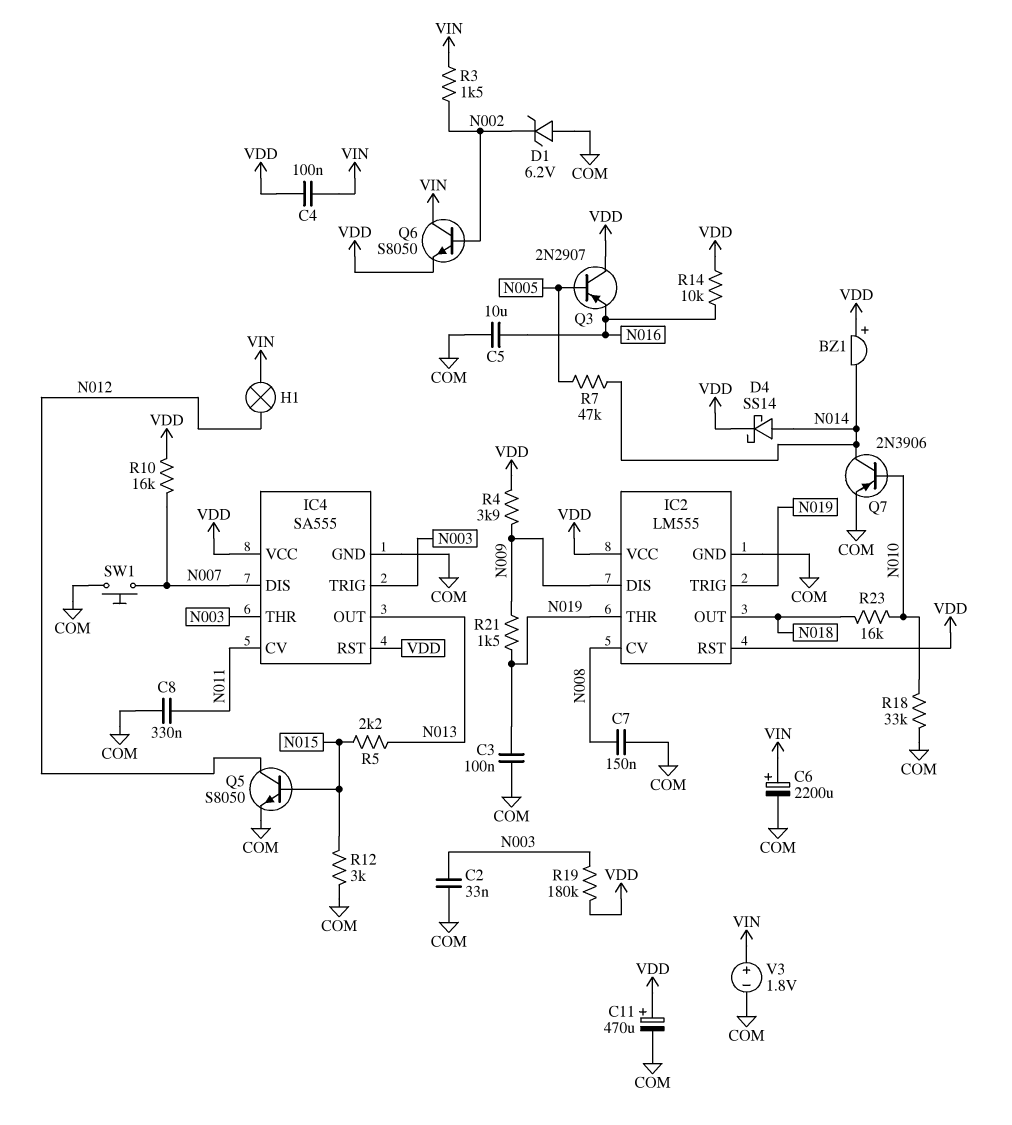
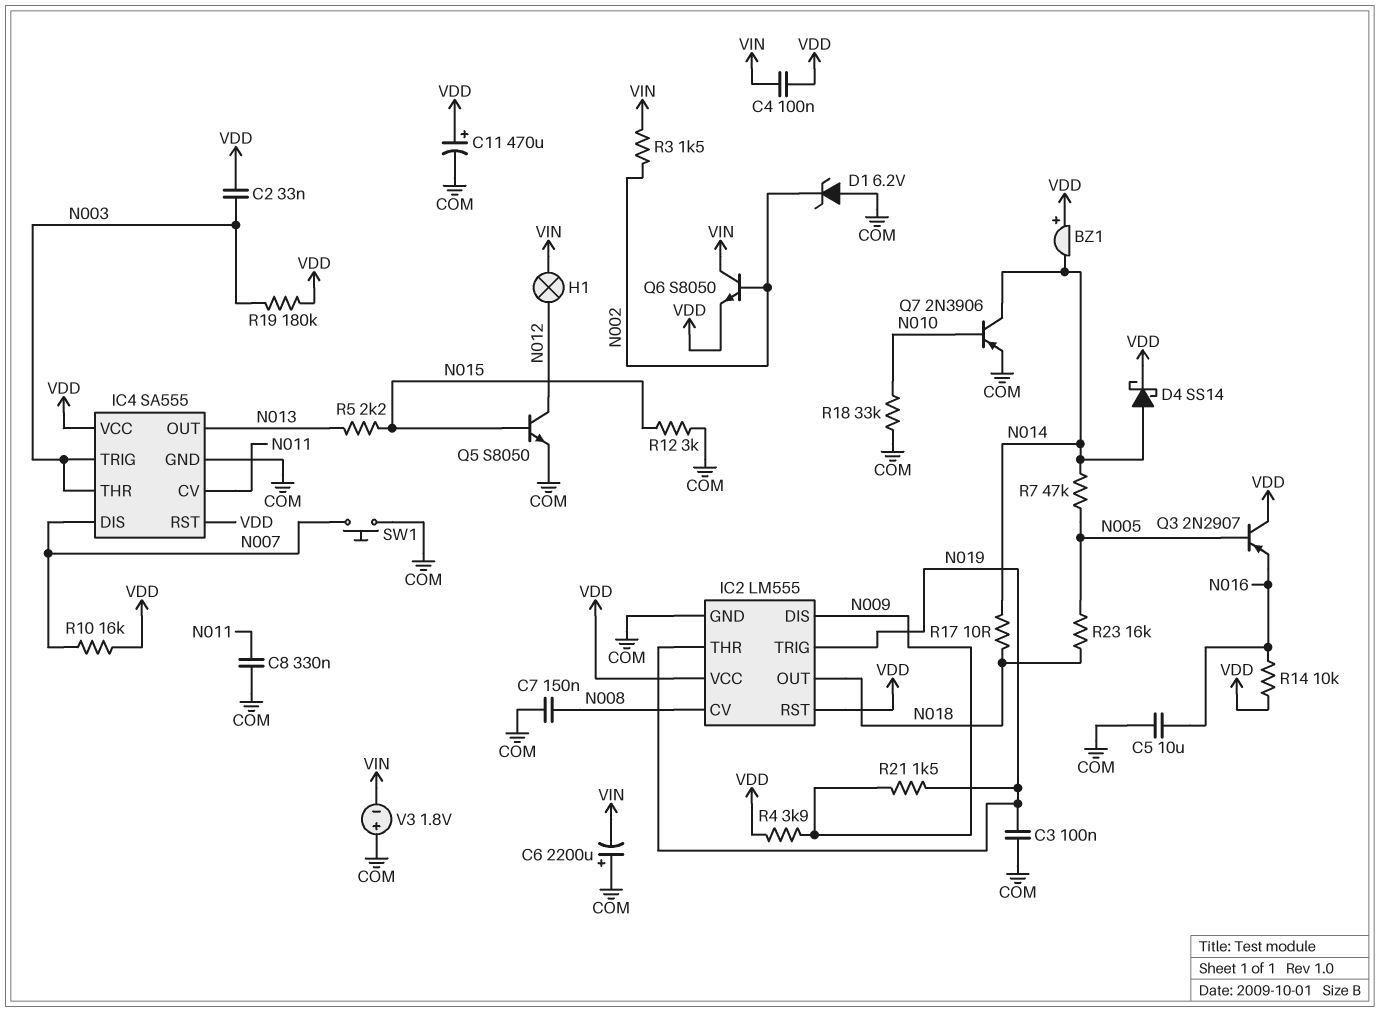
C2: 33nF (COM, N003) -> 33nF (N003, VDD)
C6: 2200uF (plus VIN, minus COM) -> 2200uF (plus COM, minus VIN)
R17: none -> 10 (N014, N018)
R23: 16k (N010, N018) -> 16k (N005, N018)
V3: 1.8V (plus VIN, minus COM) -> 1.8V (plus COM, minus VIN)

